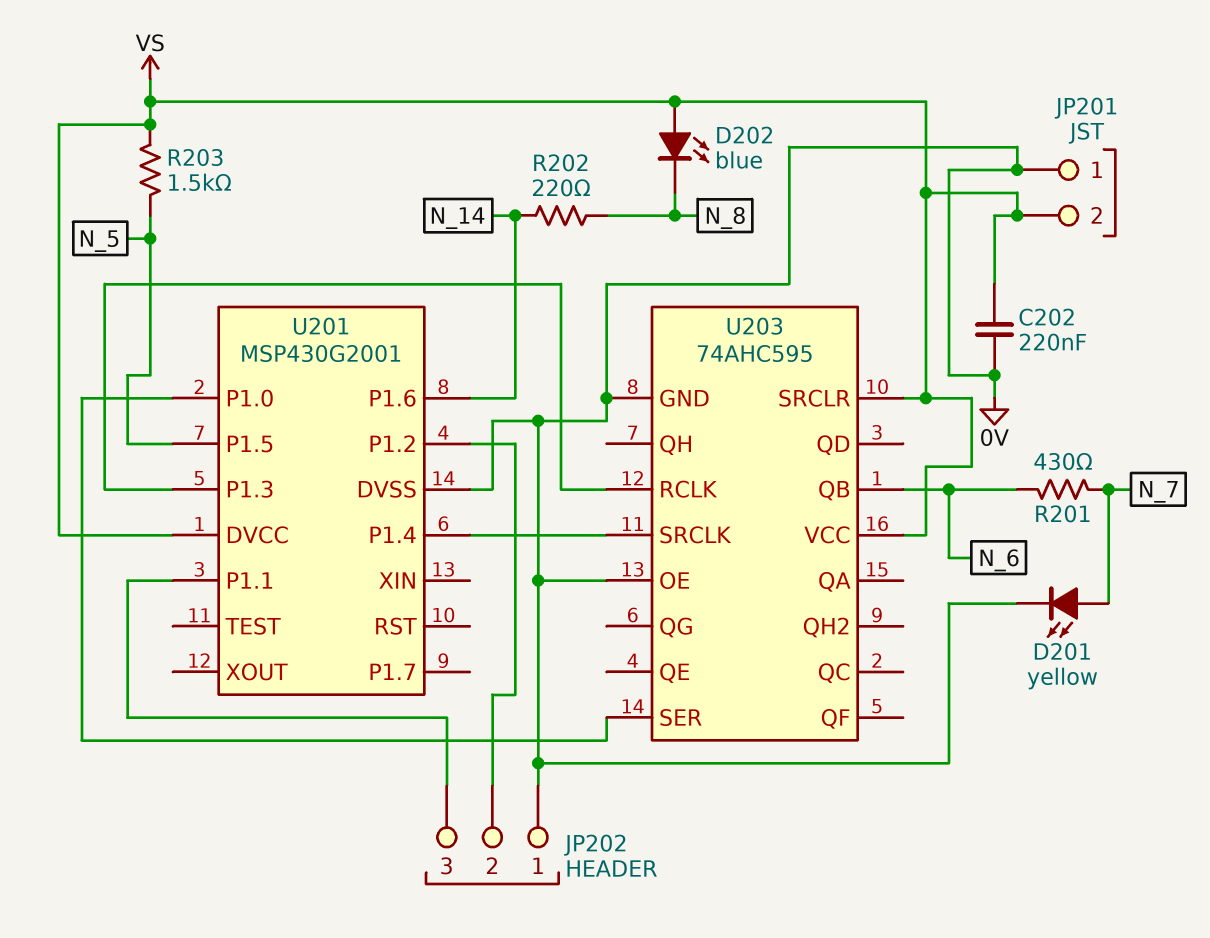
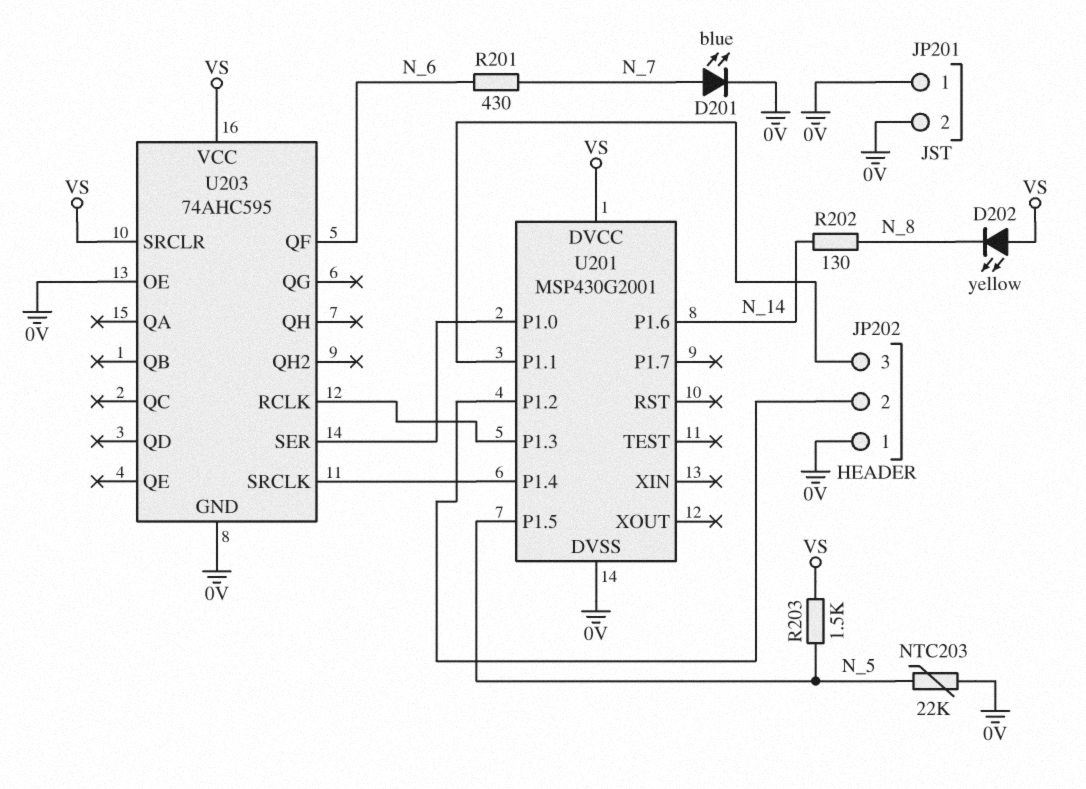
C202: 220nF (0V, VS) -> none
D201: LED yellow (A N_7, K 0V) -> LED blue (A N_7, K 0V)
D202: LED blue (A VS, K N_8) -> LED yellow (A VS, K N_8)
JP201 pin 2: VS -> 0V
NTC203: none -> 22k (0V, N_5)
R202: 220 (N_8, N_14) -> 130 (N_8, N_14)
U203 pin QB: N_6 -> none
U203 pin QF: none -> N_6

